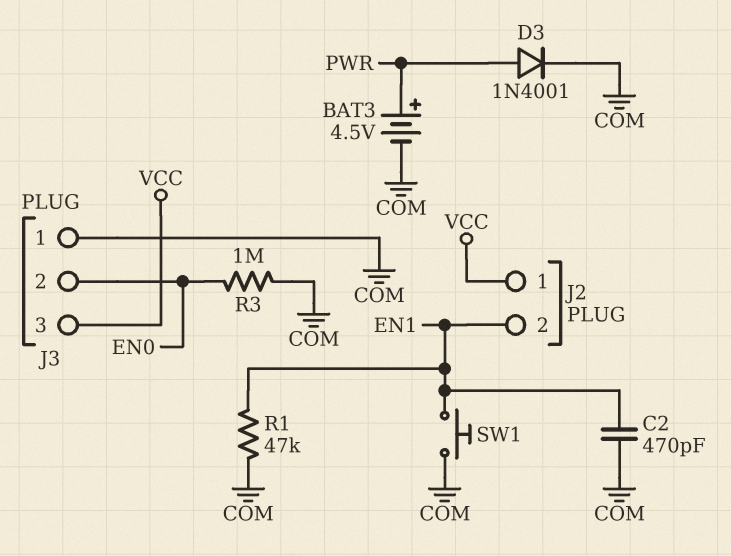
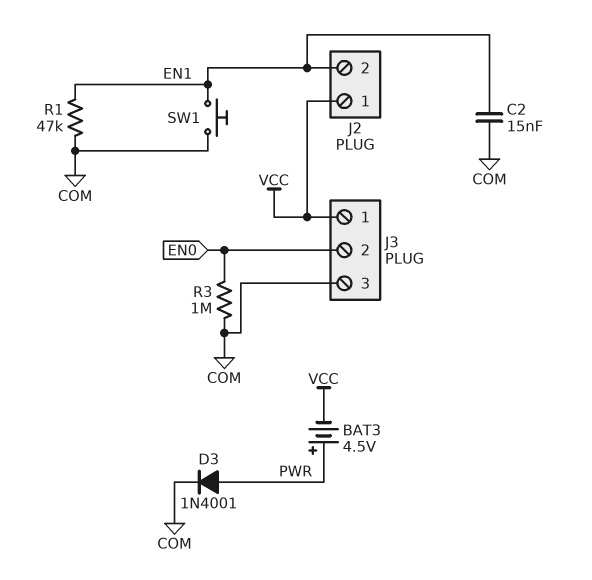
BAT3: 4.5V (plus PWR, minus COM) -> 4.5V (plus PWR, minus VCC)
C2: 470pF (COM, EN1) -> 15nF (COM, EN1)
J3 pin 1: COM -> VCC
J3 pin 3: VCC -> COM

